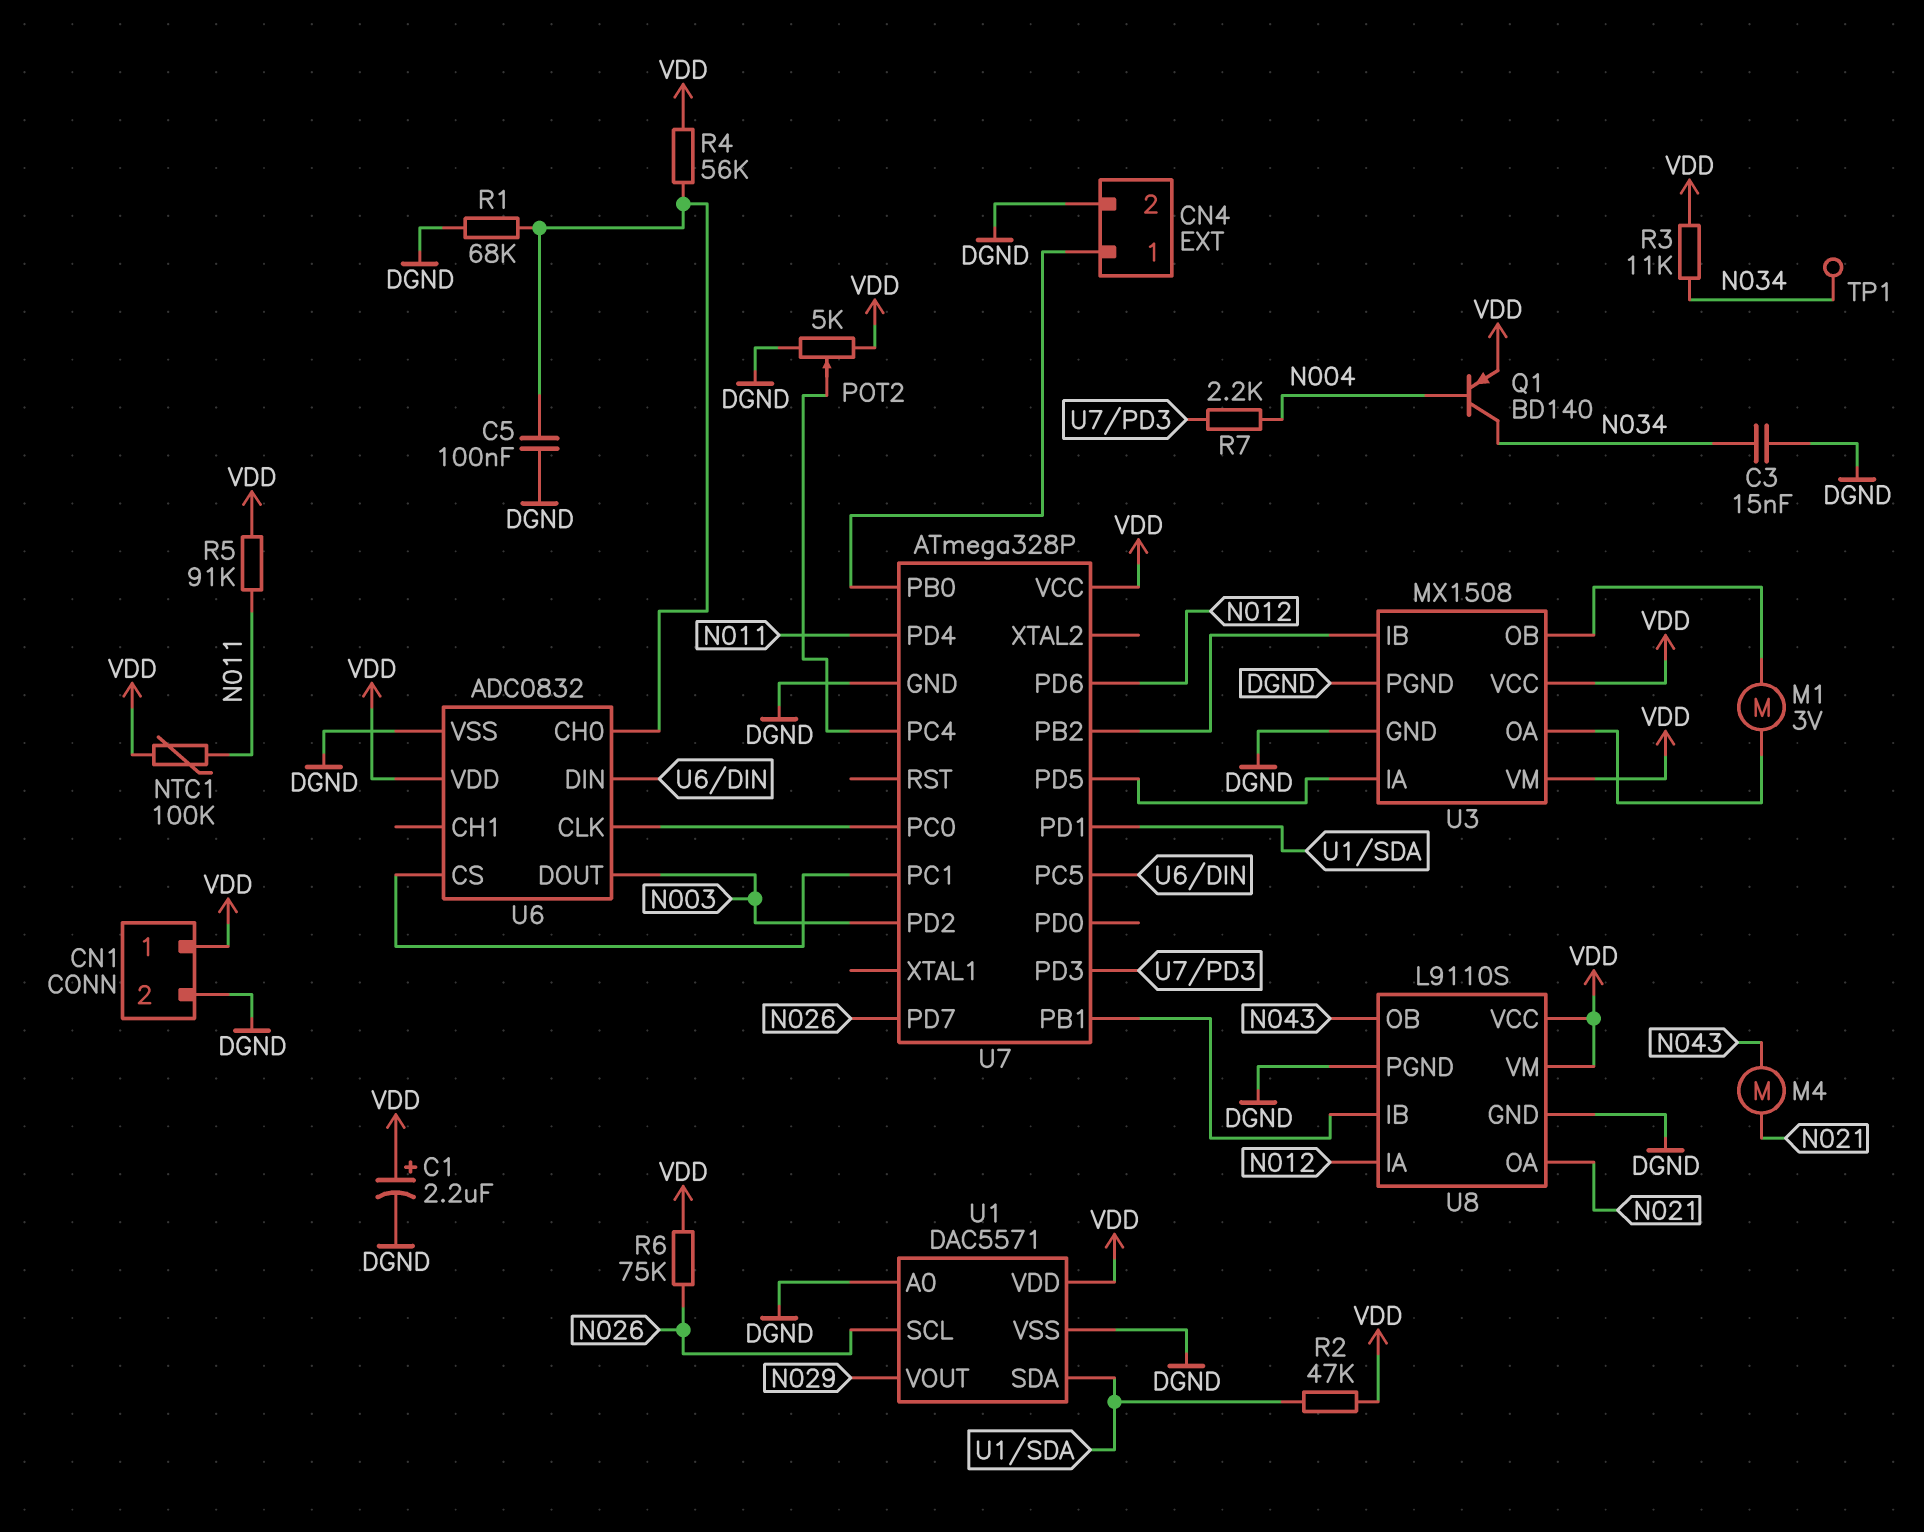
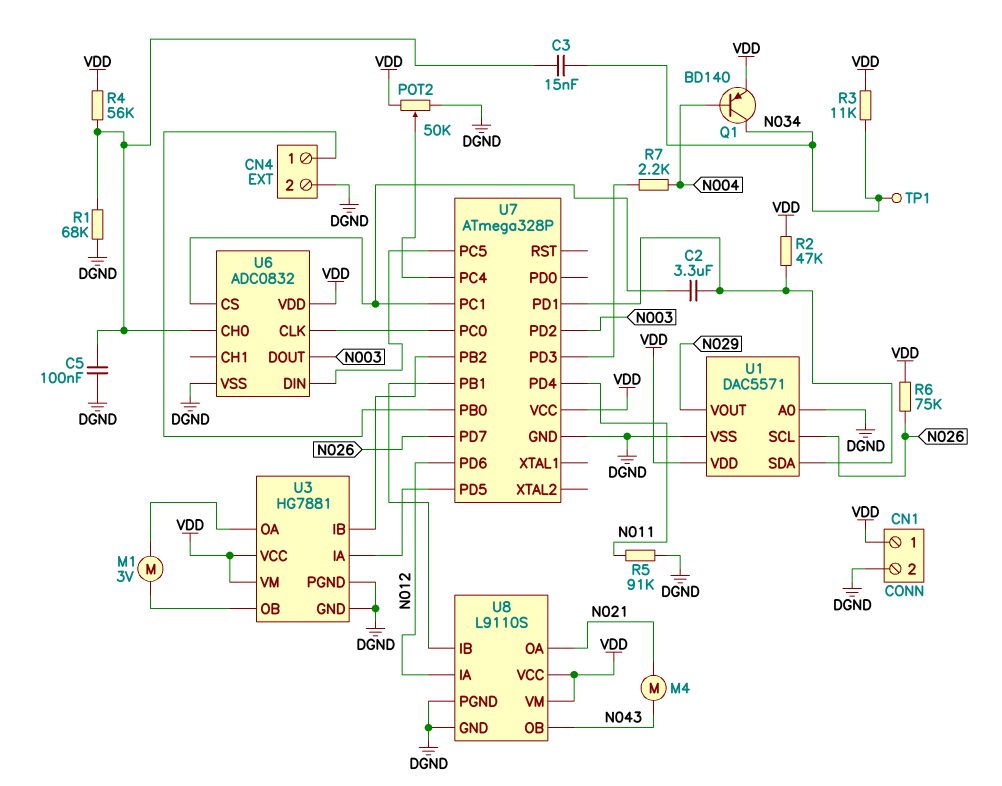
C1: 2.2uF (plus VDD, minus DGND) -> none
C2: none -> 3.3uF (U1/SDA, U6/CS)
C3: 15nF (DGND, N034) -> 15nF (N034, U6/CH0)
NTC1: 100k (N011, VDD) -> none
POT2: 5k (DGND, VDD, wiper U7/PC4) -> 50k (DGND, VDD, wiper U7/PC4)
R5: 91k (N011, VDD) -> 91k (DGND, N011)
U3: MX1508 -> HG7881

